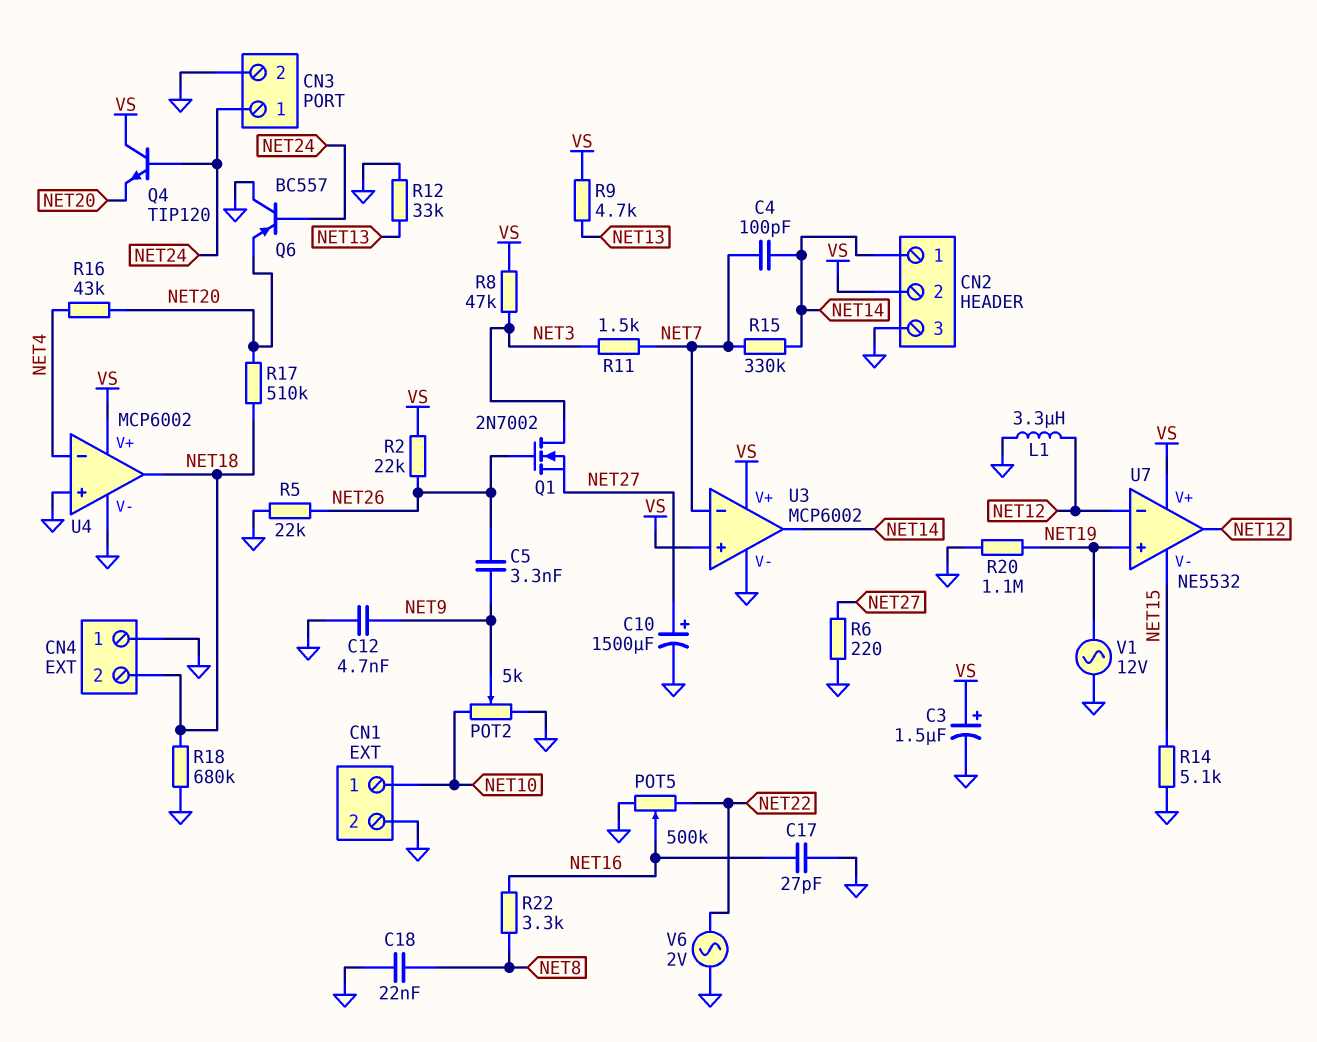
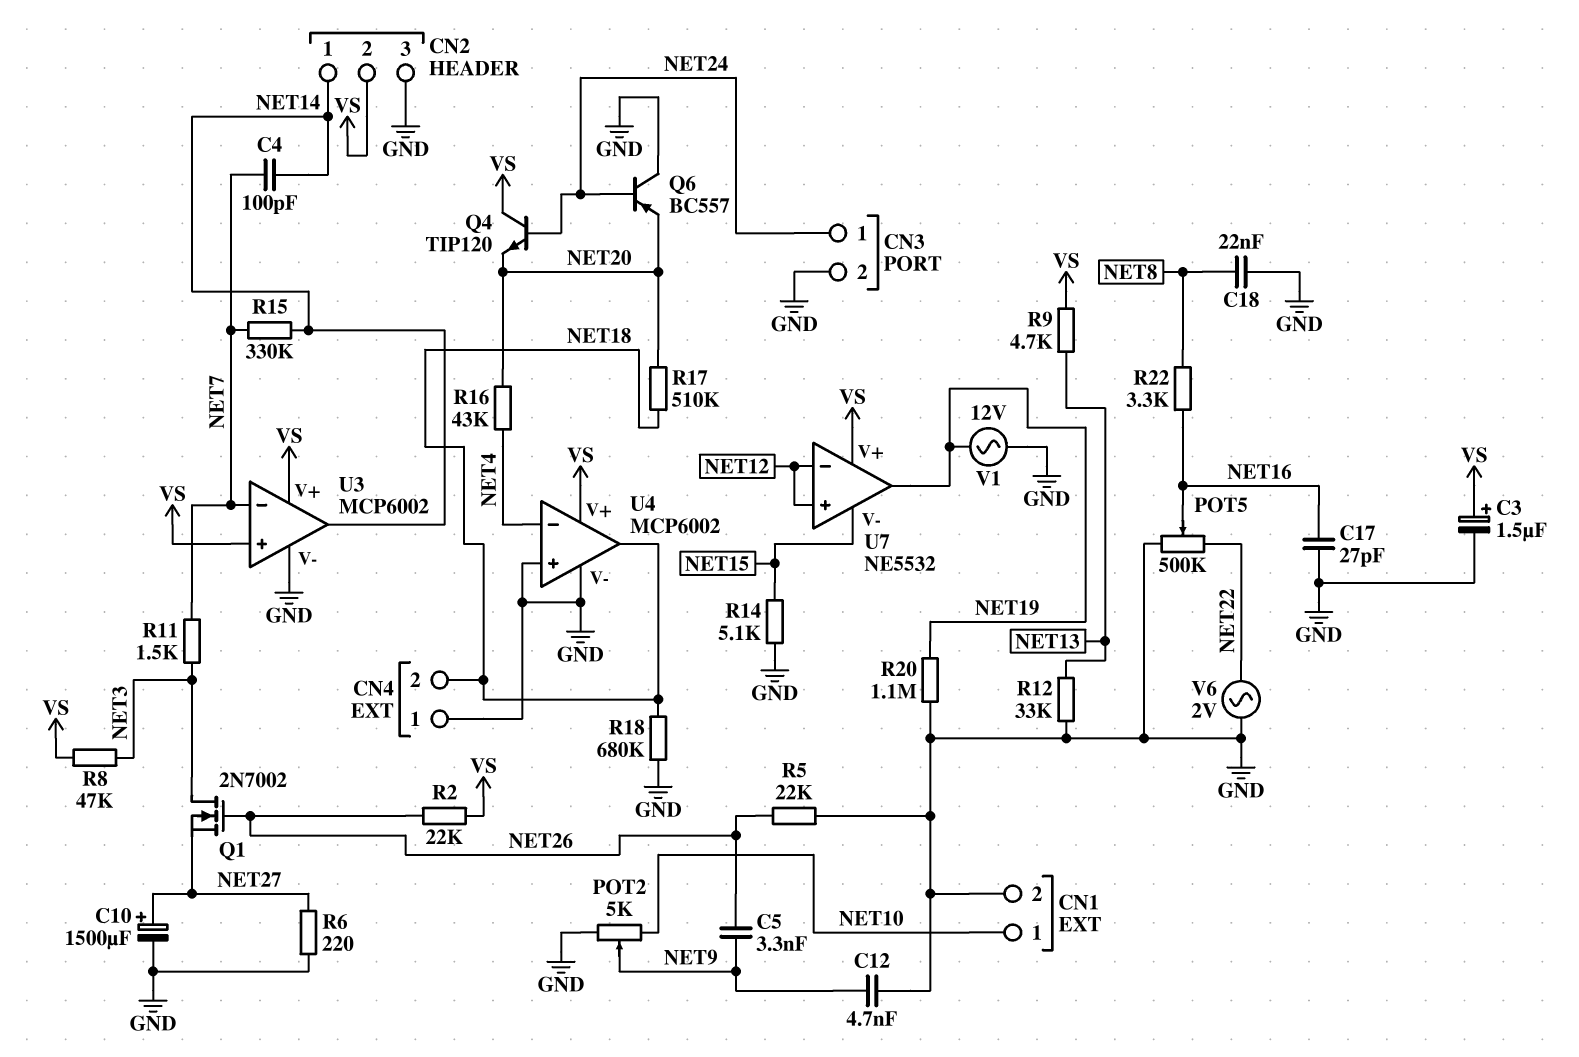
L1: 3.3uH (GND, NET12) -> none
U7 pin in+: NET19 -> NET12
U7 pin out: NET12 -> NET19

